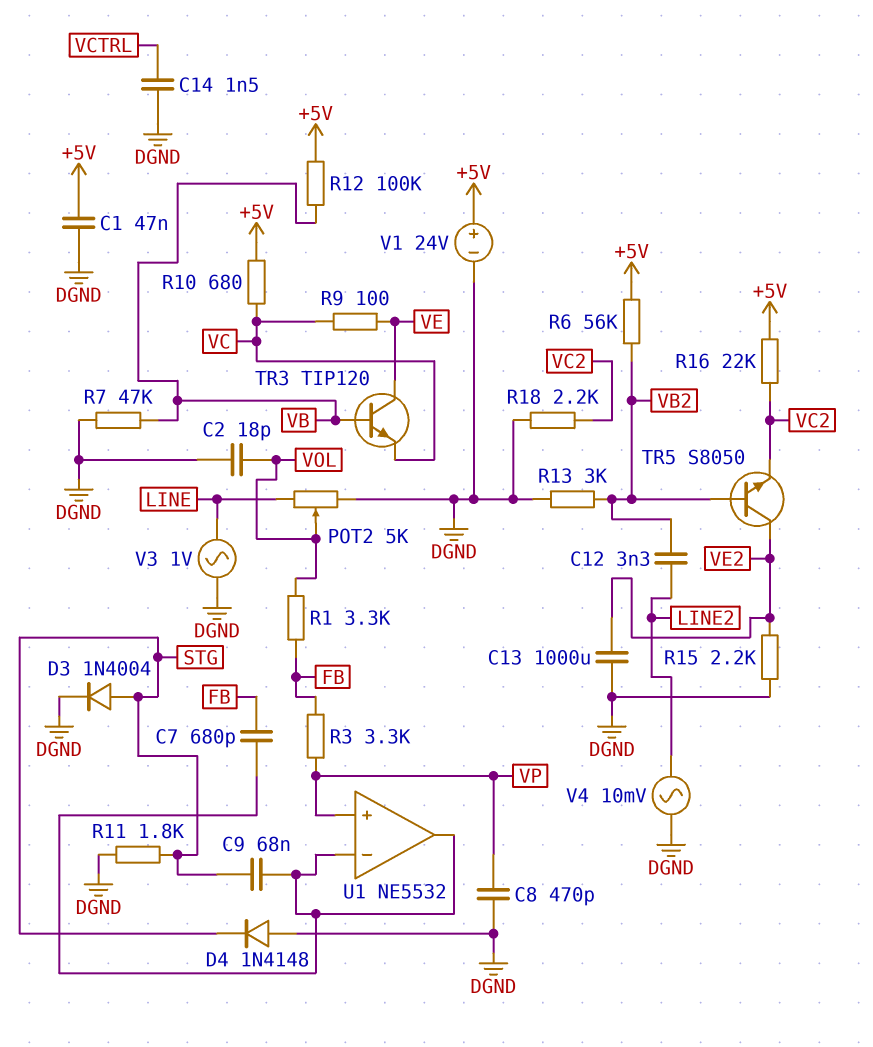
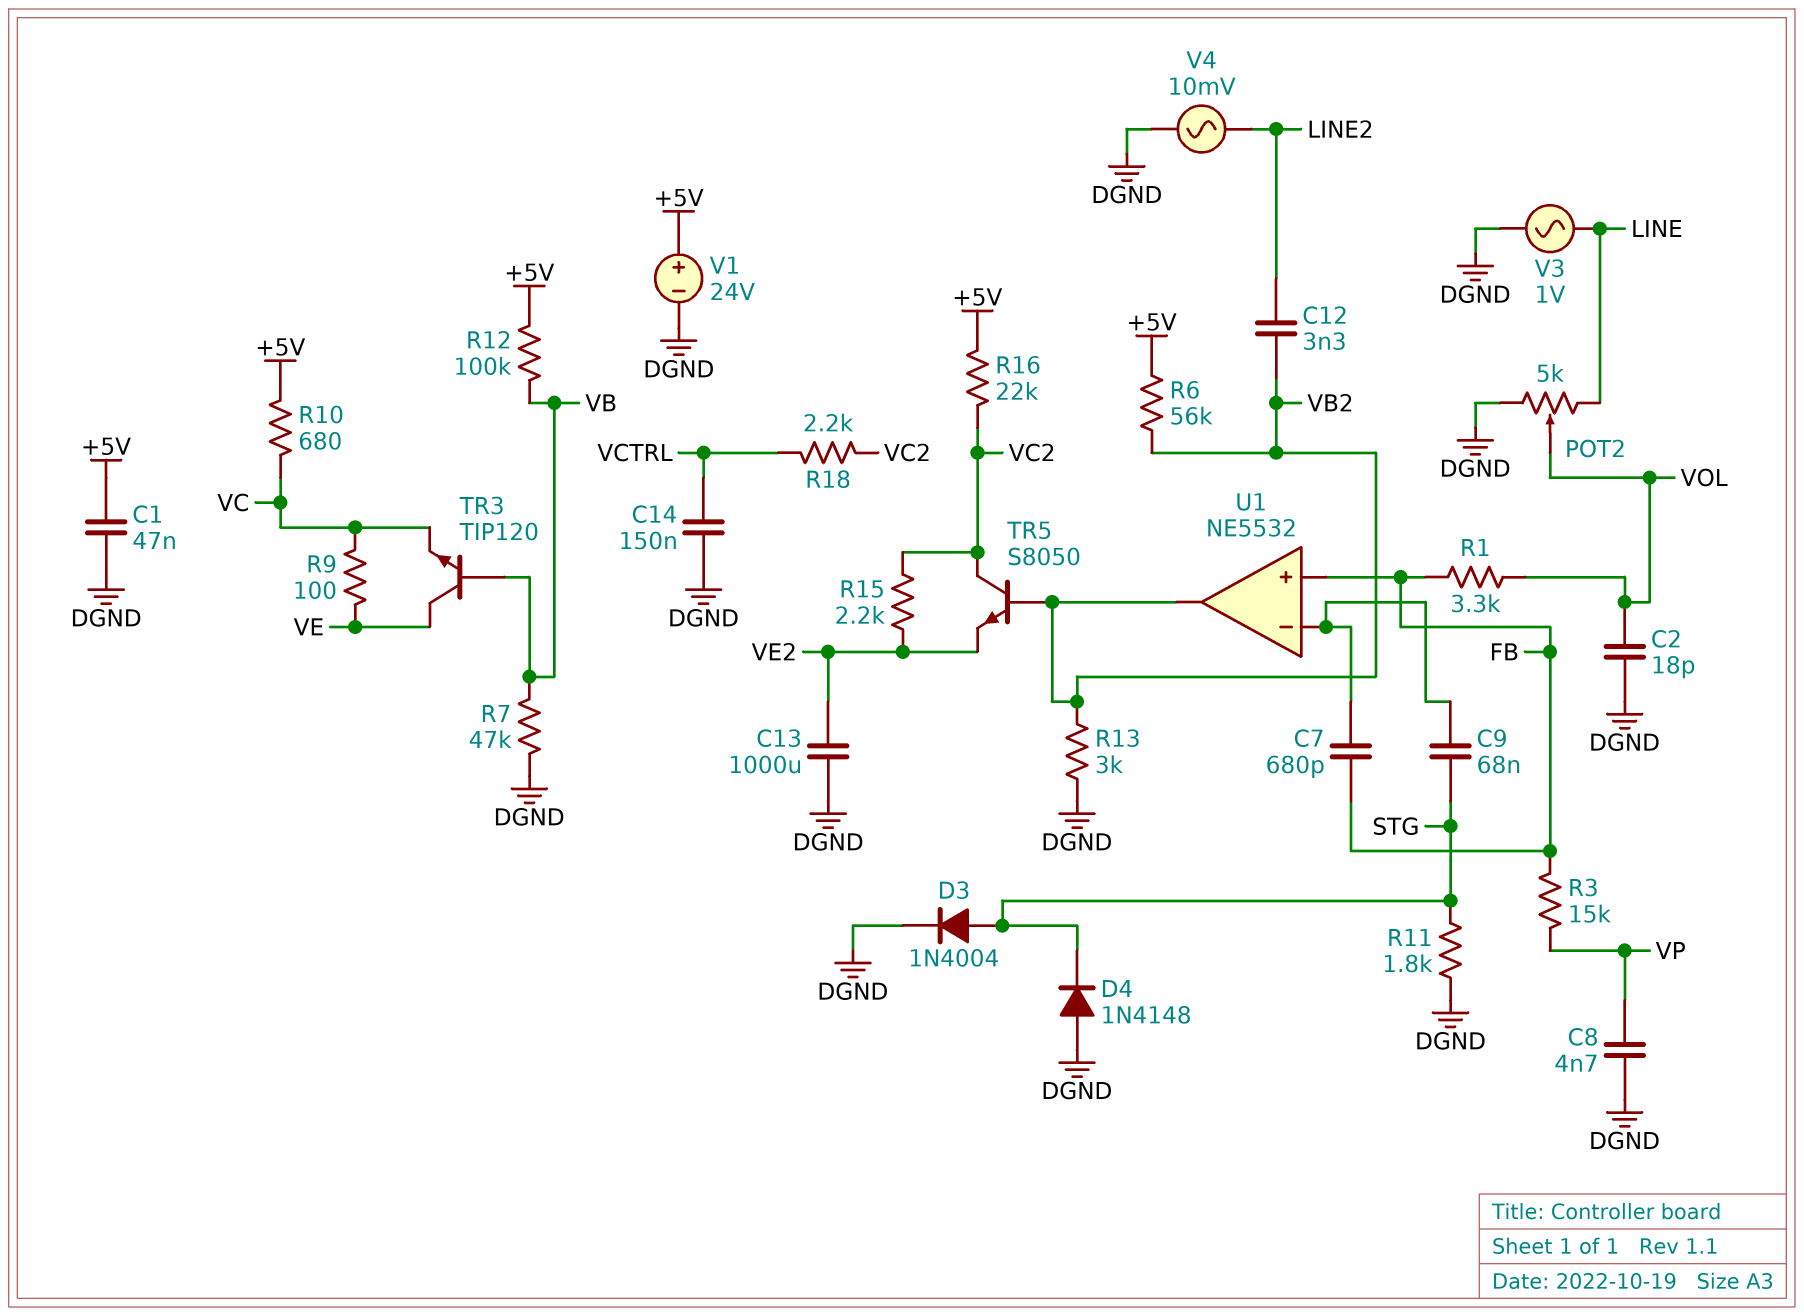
C8: 470pF (DGND, VP) -> 4.7nF (DGND, VP)
C14: 1.5nF (DGND, VCTRL) -> 150nF (DGND, VCTRL)
R3: 3.3k (FB, VP) -> 15k (FB, VP)
R15: 2.2k (DGND, VE2) -> 2.2k (VC2, VE2)
R18: 2.2k (DGND, VC2) -> 2.2k (VC2, VCTRL)
TR5: NPN S8050 (B VB2, C VE2, E VC2) -> NPN S8050 (B VB2, C VC2, E VE2)
U1 pin in+: VP -> FB
U1 pin out: U1/in- -> VB2

